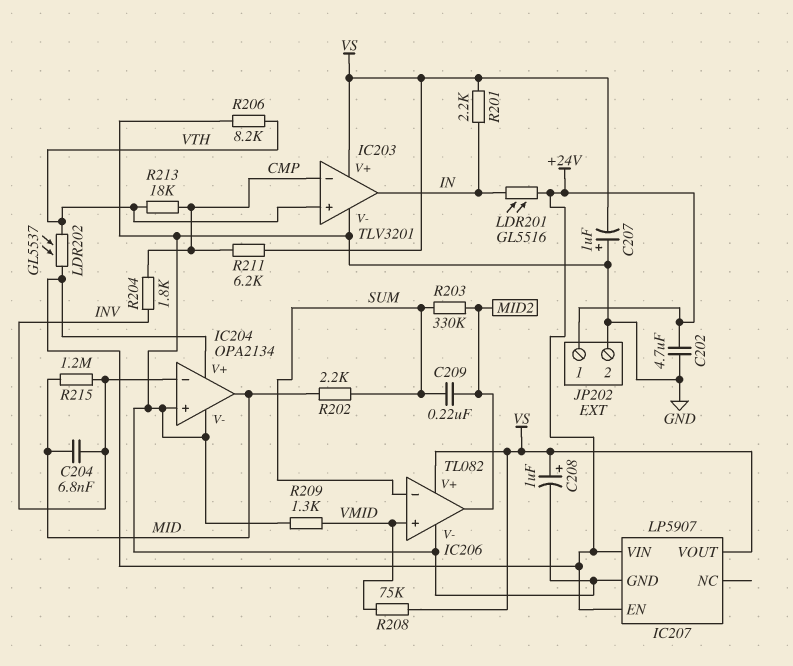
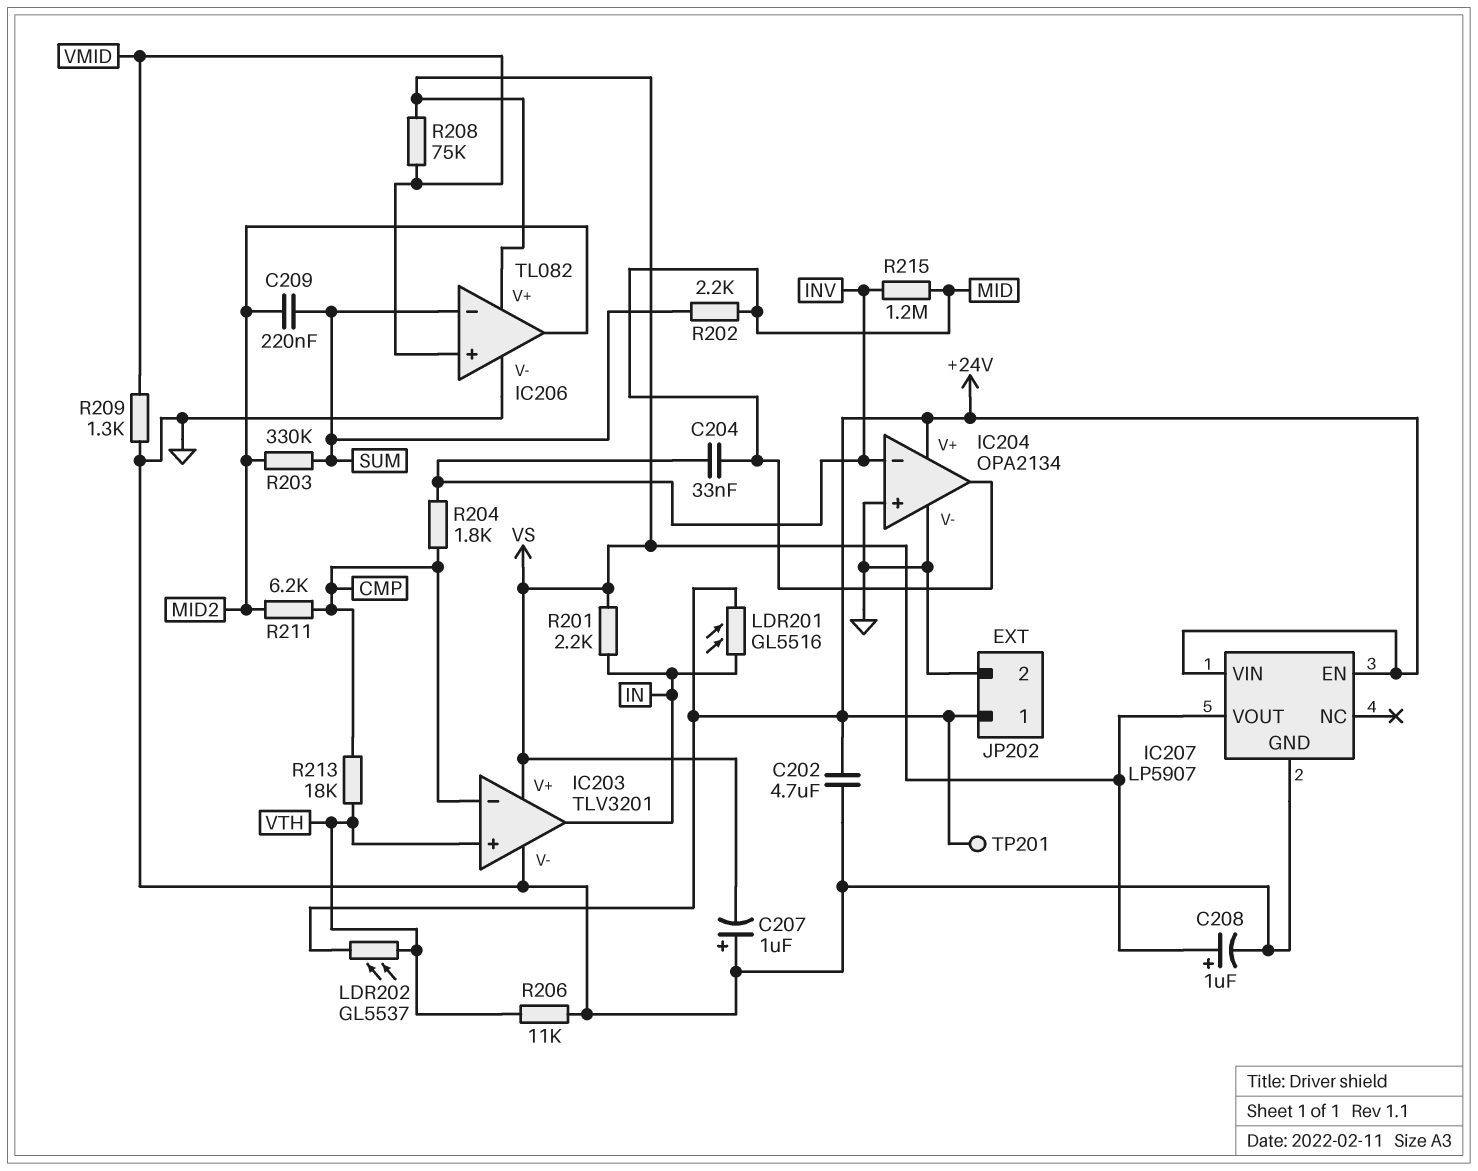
C204: 6.8nF (INV, MID) -> 33nF (INV, MID)
R206: 8.2k (GND, VTH) -> 11k (GND, VTH)
R211: 6.2k (CMP, VS) -> 6.2k (CMP, MID2)
TP201: none -> test point (+24V)

